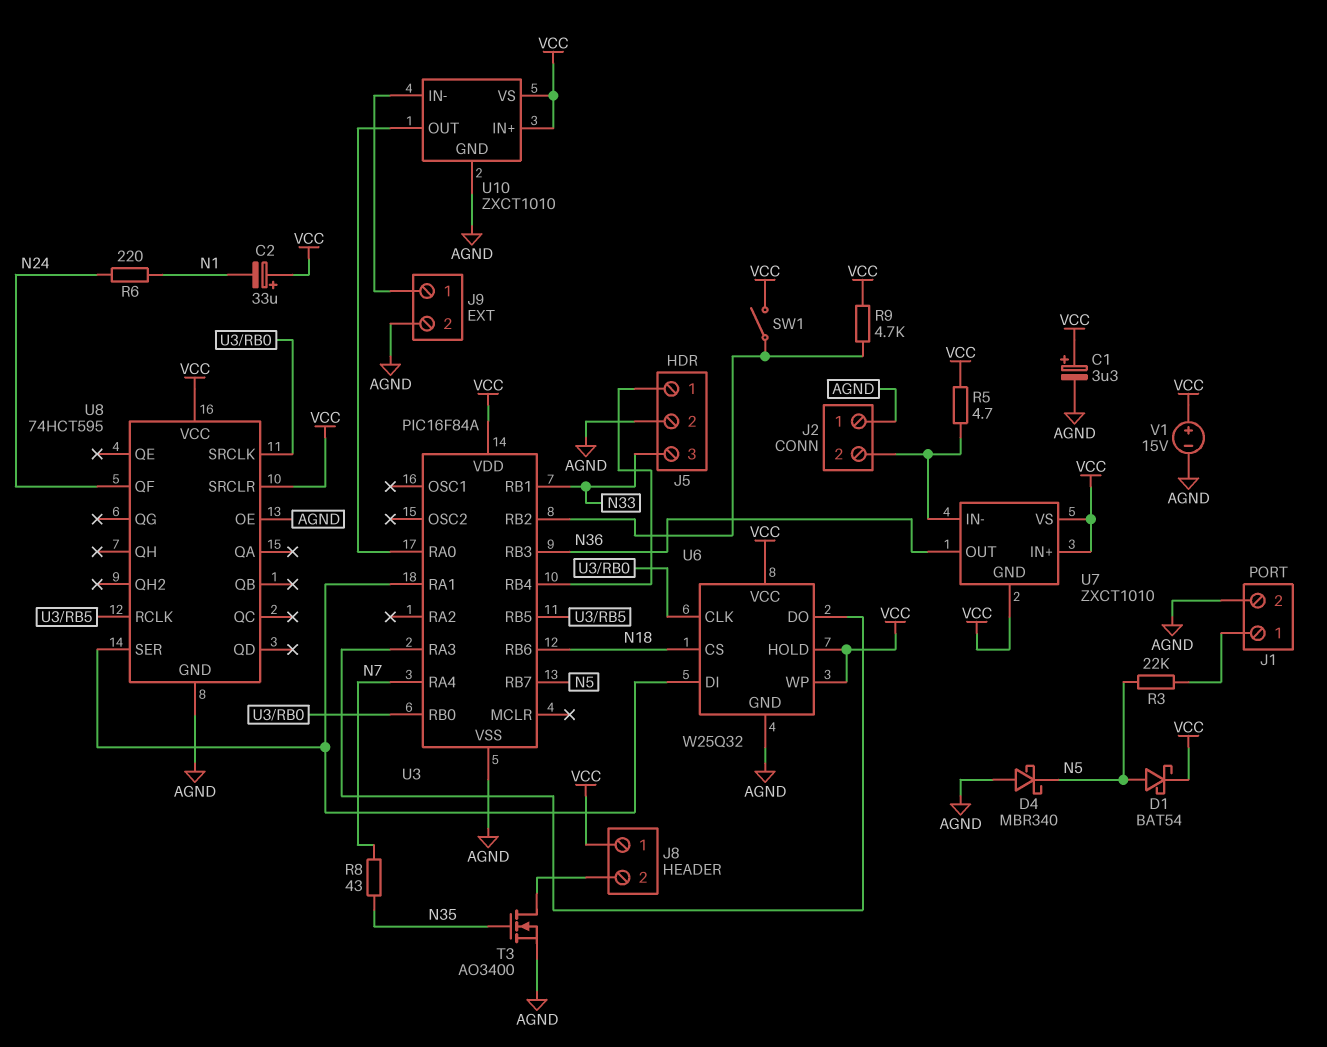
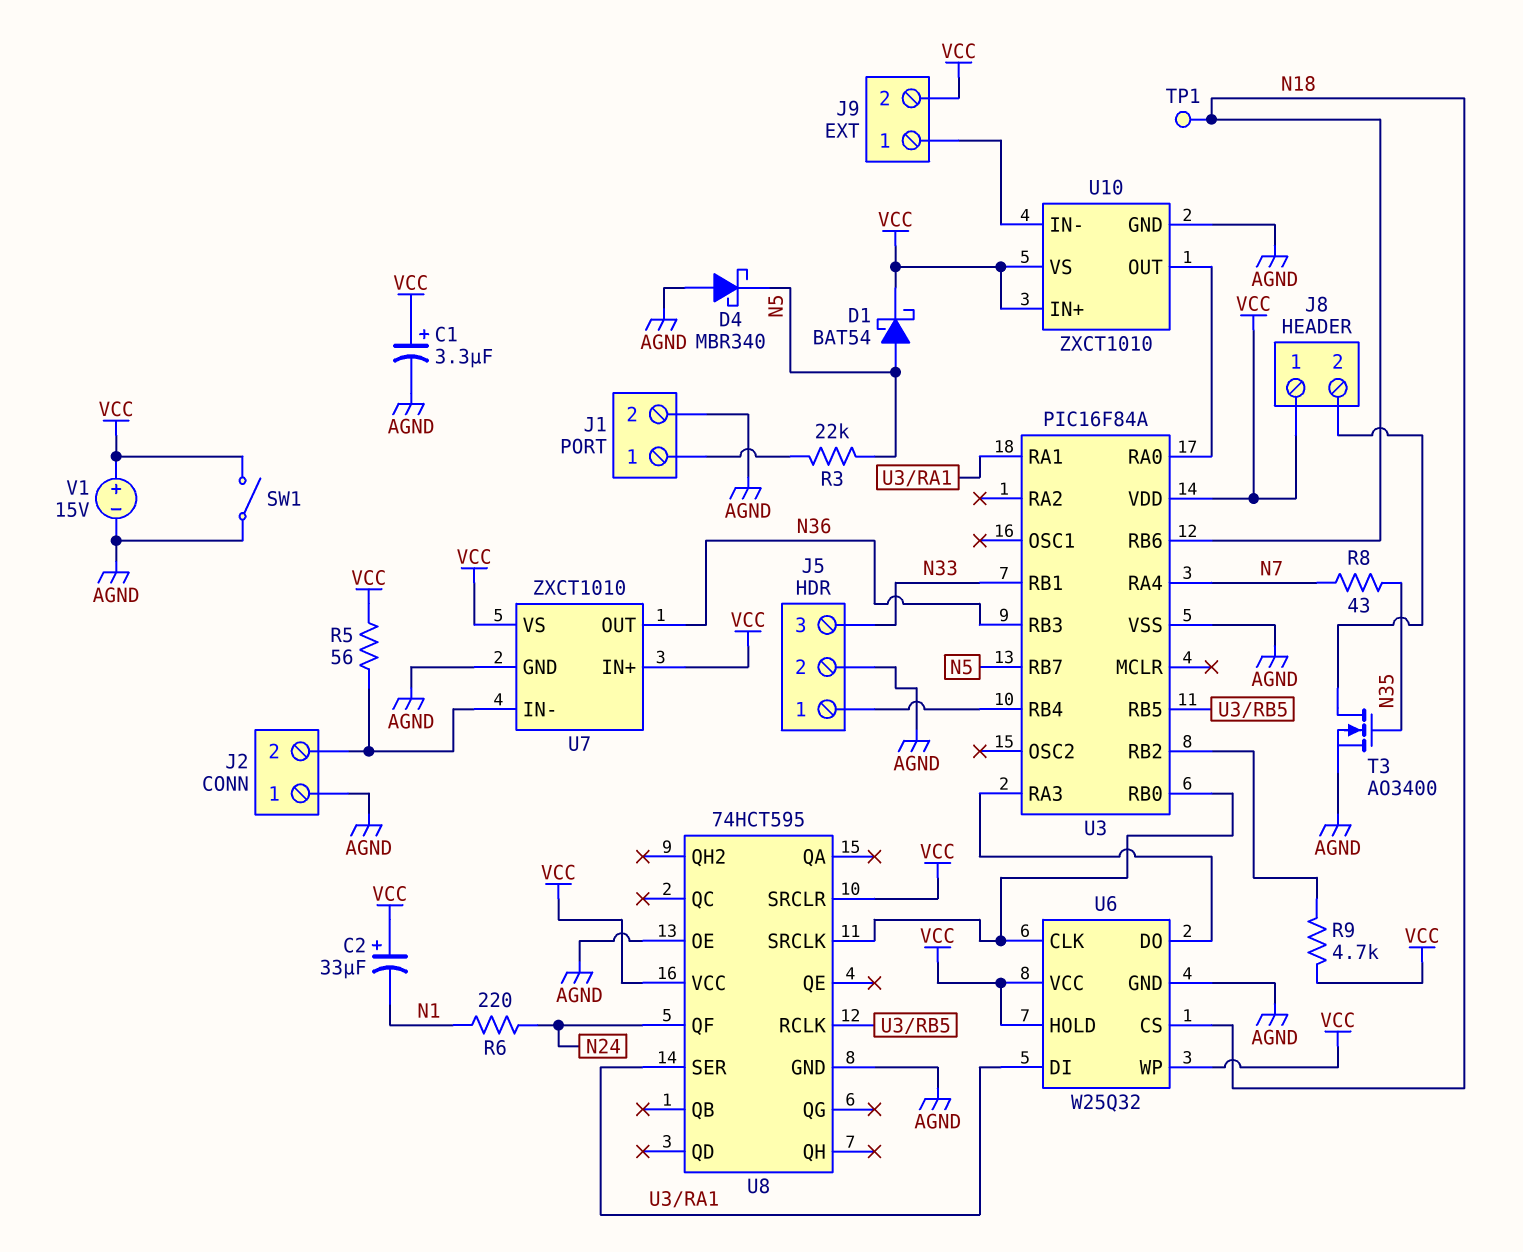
J9 pin 2: AGND -> VCC
R5: 4.7 (J2/2, VCC) -> 56 (J2/2, VCC)
SW1: switch (U3/RB2, VCC) -> switch (AGND, VCC)
TP1: none -> test point (N18)
U7 pin GND: VCC -> AGND

